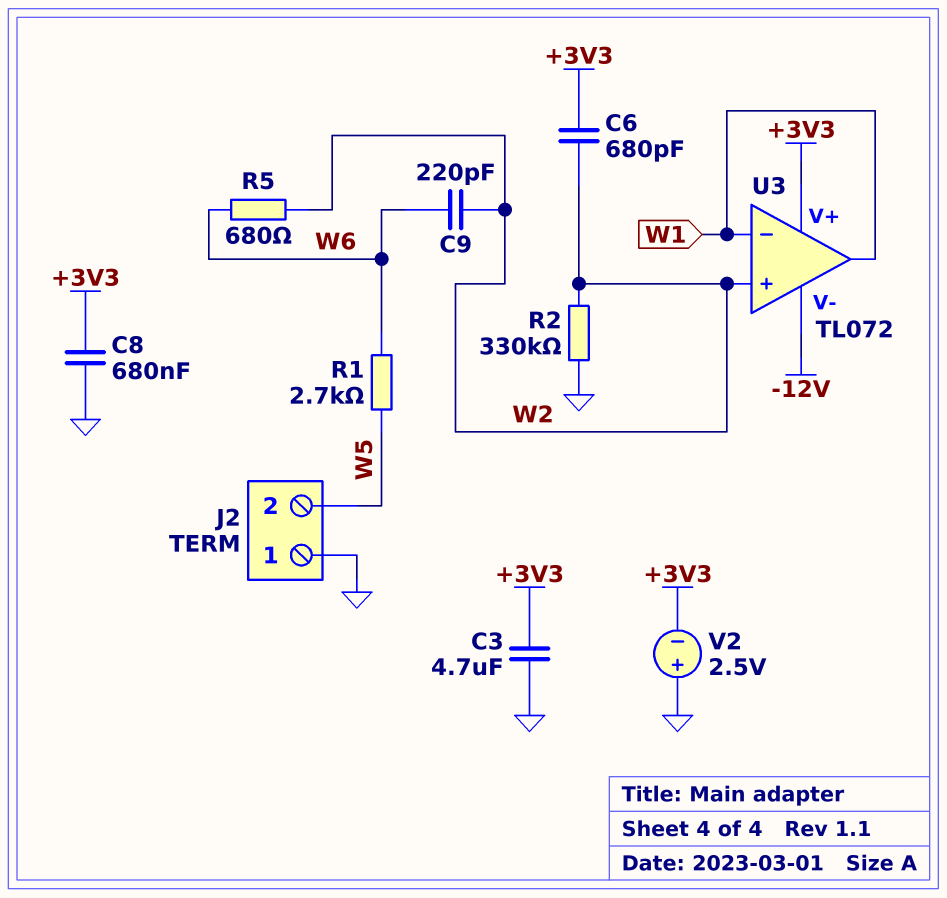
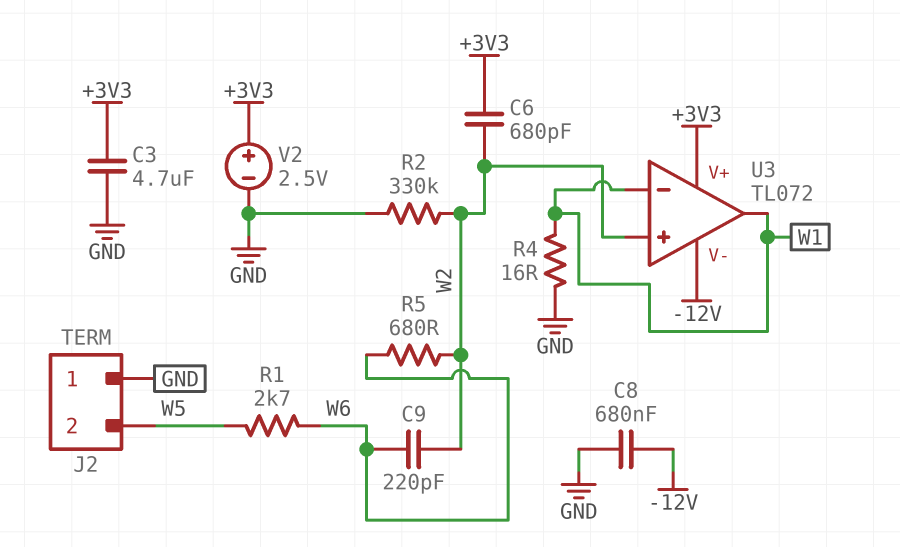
C8: 680nF (+3V3, GND) -> 680nF (-12V, GND)
R4: none -> 16 (GND, W1)
V2: 2.5V (plus GND, minus +3V3) -> 2.5V (plus +3V3, minus GND)

